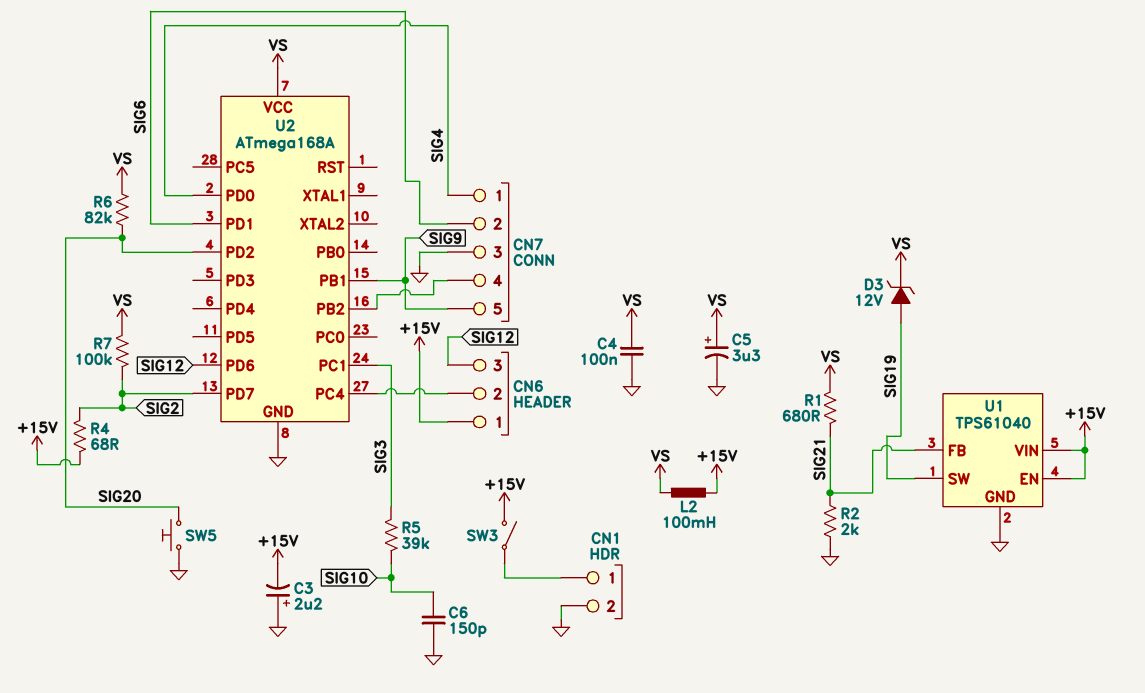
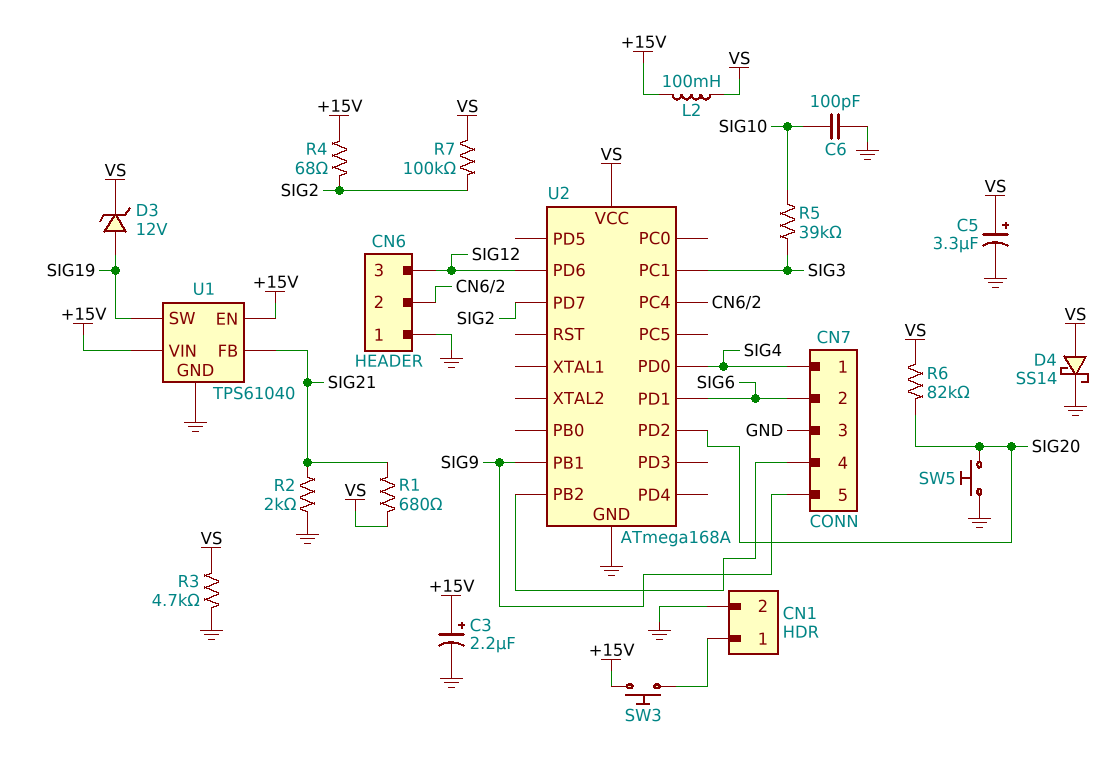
C3: 2.2uF (plus GND, minus +15V) -> 2.2uF (plus +15V, minus GND)
C4: 100nF (GND, VS) -> none
C6: 150pF (GND, SIG10) -> 100pF (GND, SIG10)
CN6 pin 1: +15V -> GND
D4: none -> schottky SS14 (A VS, K GND)
R3: none -> 4.7k (GND, VS)
SW3: switch (+15V, CN1/1) -> button (+15V, CN1/1)

